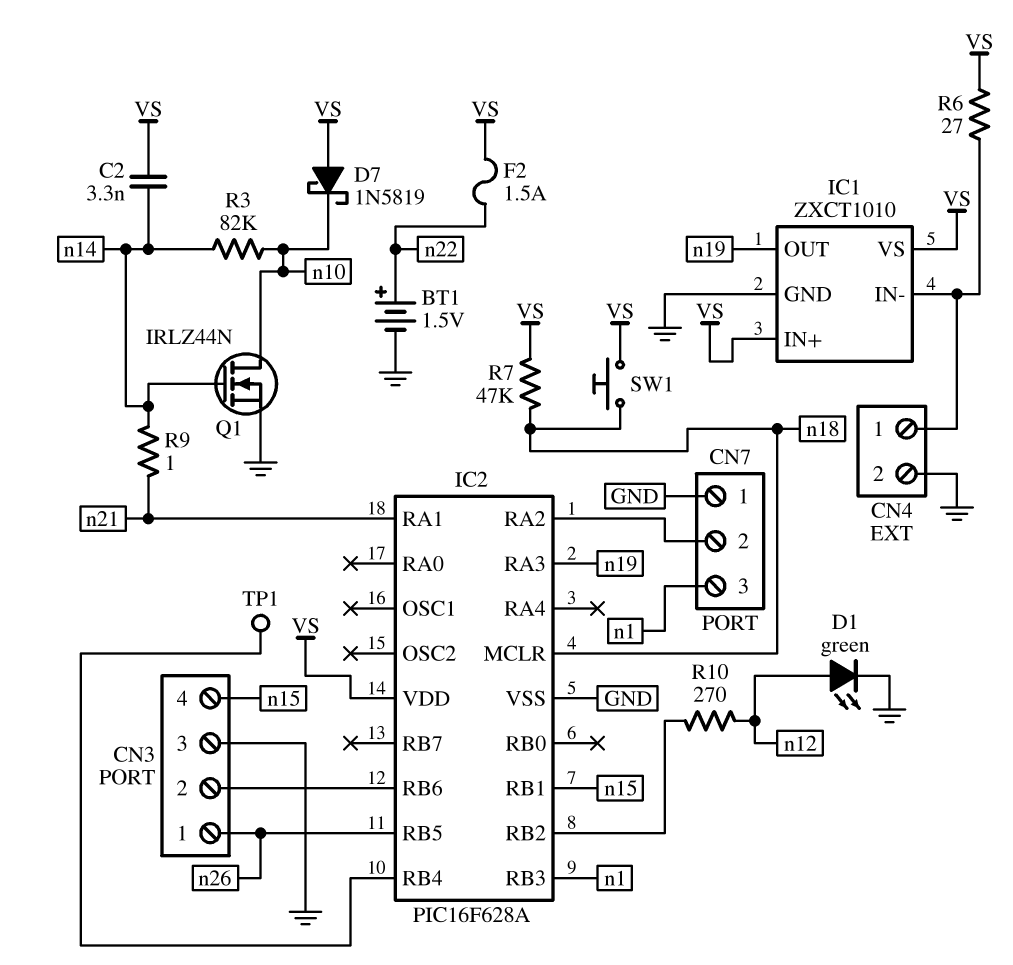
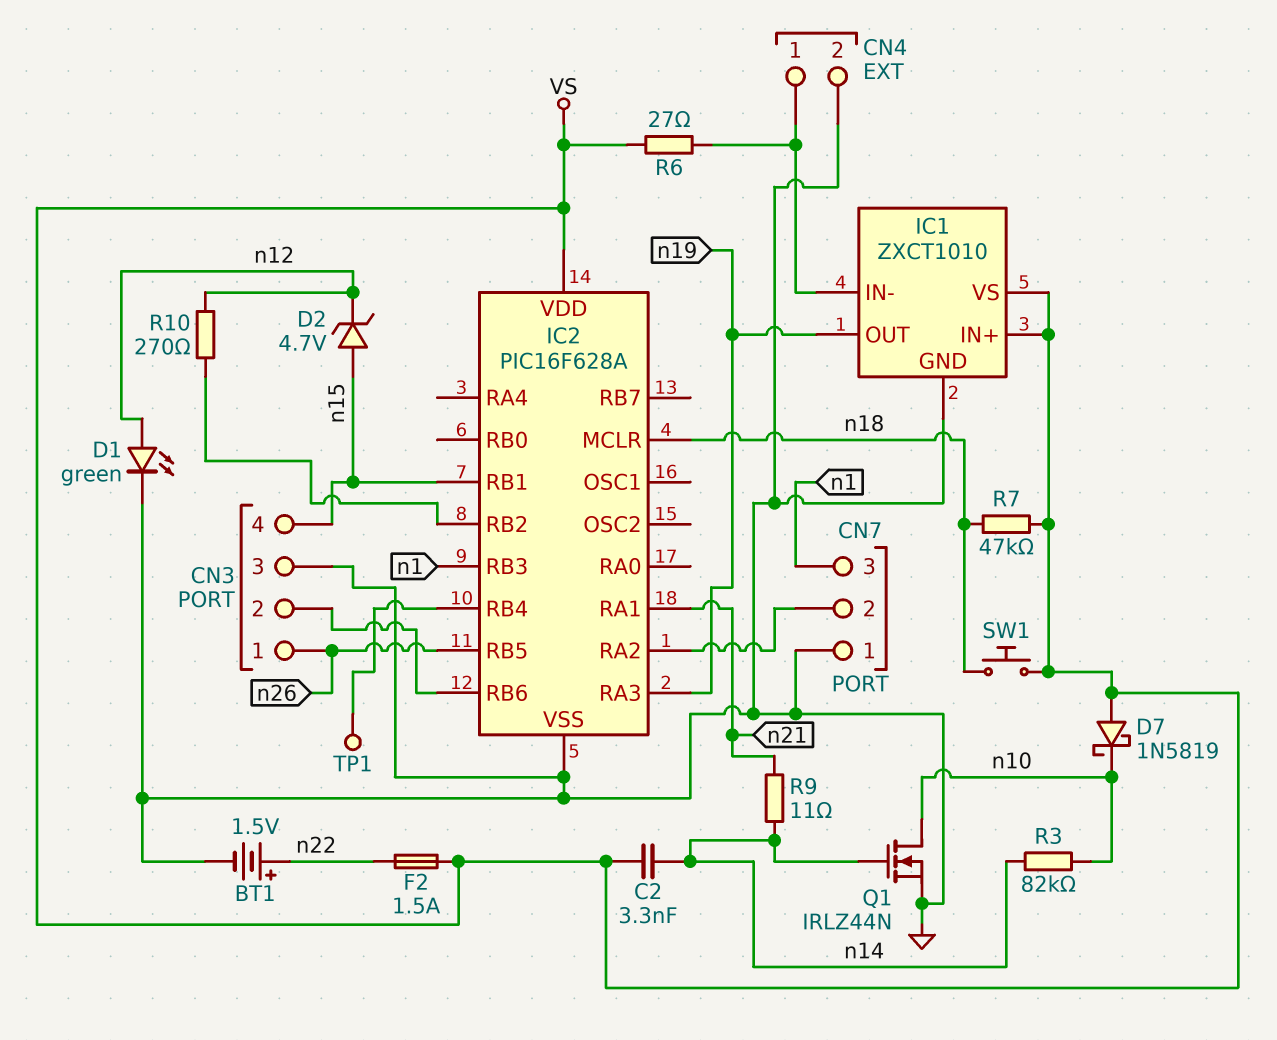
D2: none -> zener 4.7V (A n15, K n12)
R9: 1 (n14, n21) -> 11 (n14, n21)

